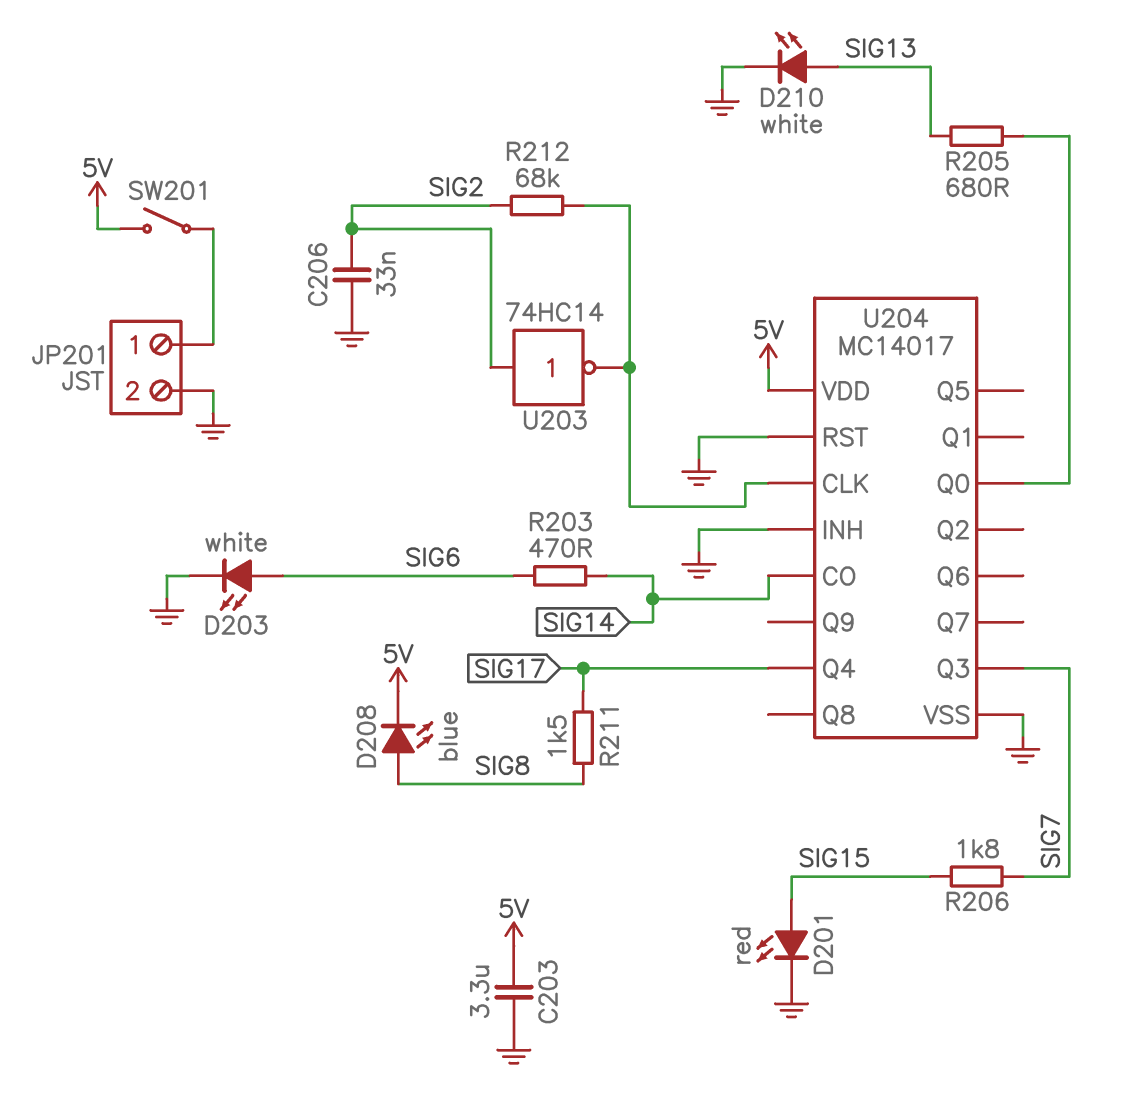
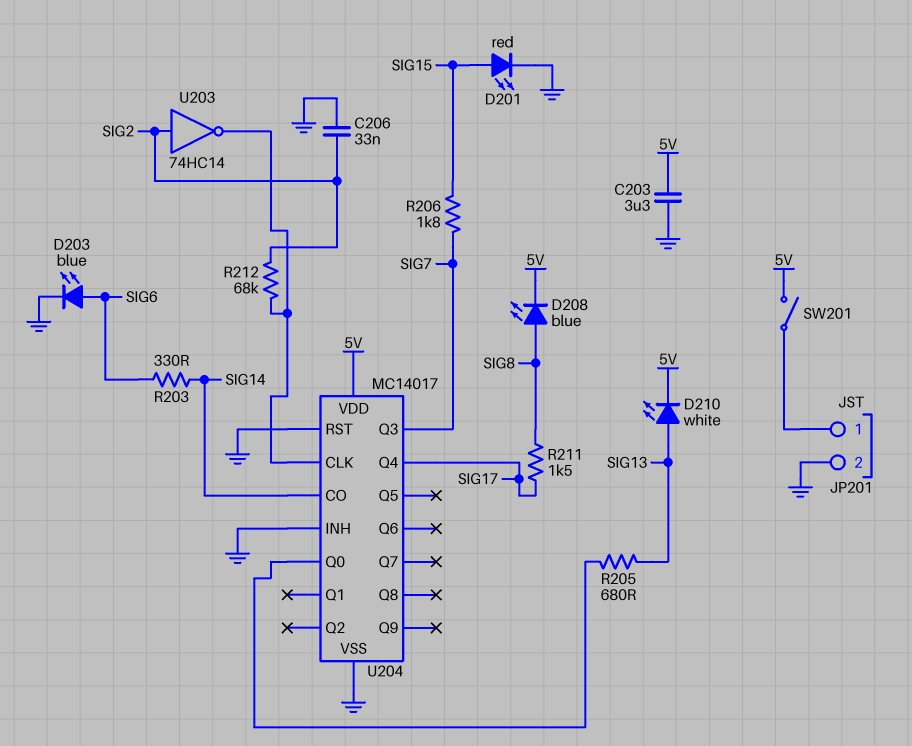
D203: LED white (A SIG6, K GND) -> LED blue (A SIG6, K GND)
D210: LED white (A SIG13, K GND) -> LED white (A SIG13, K 5V)
R203: 470 (SIG6, SIG14) -> 330 (SIG6, SIG14)

